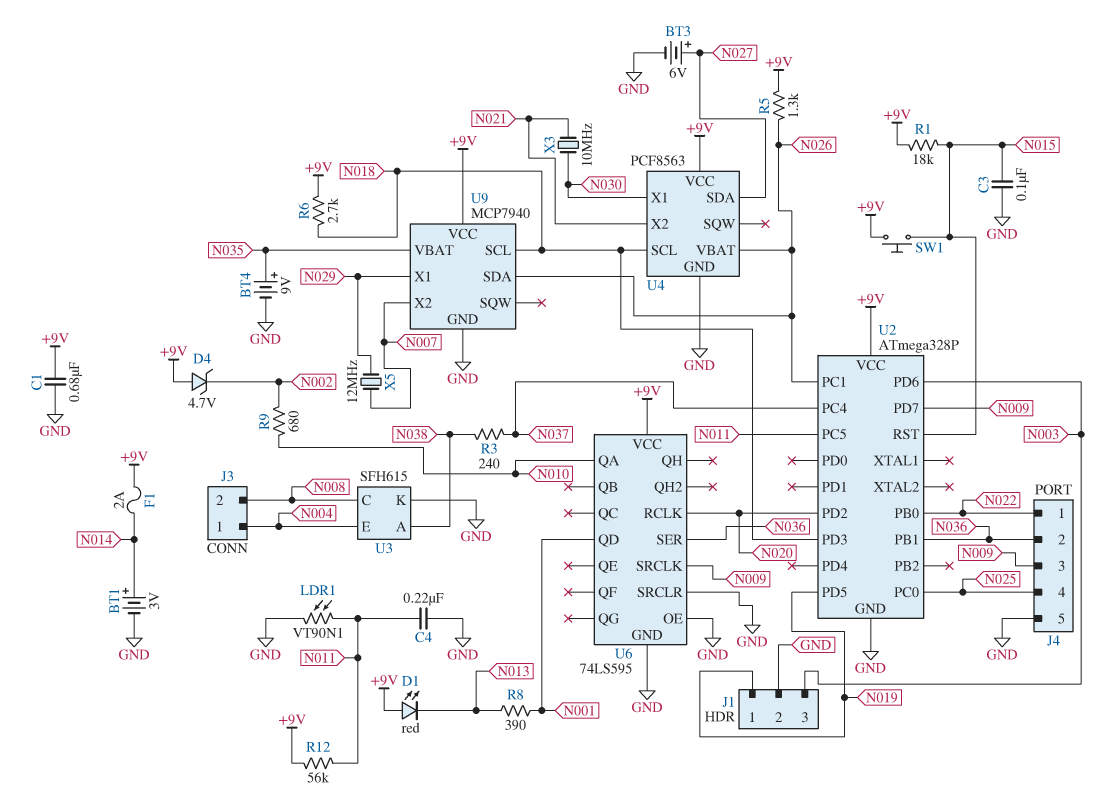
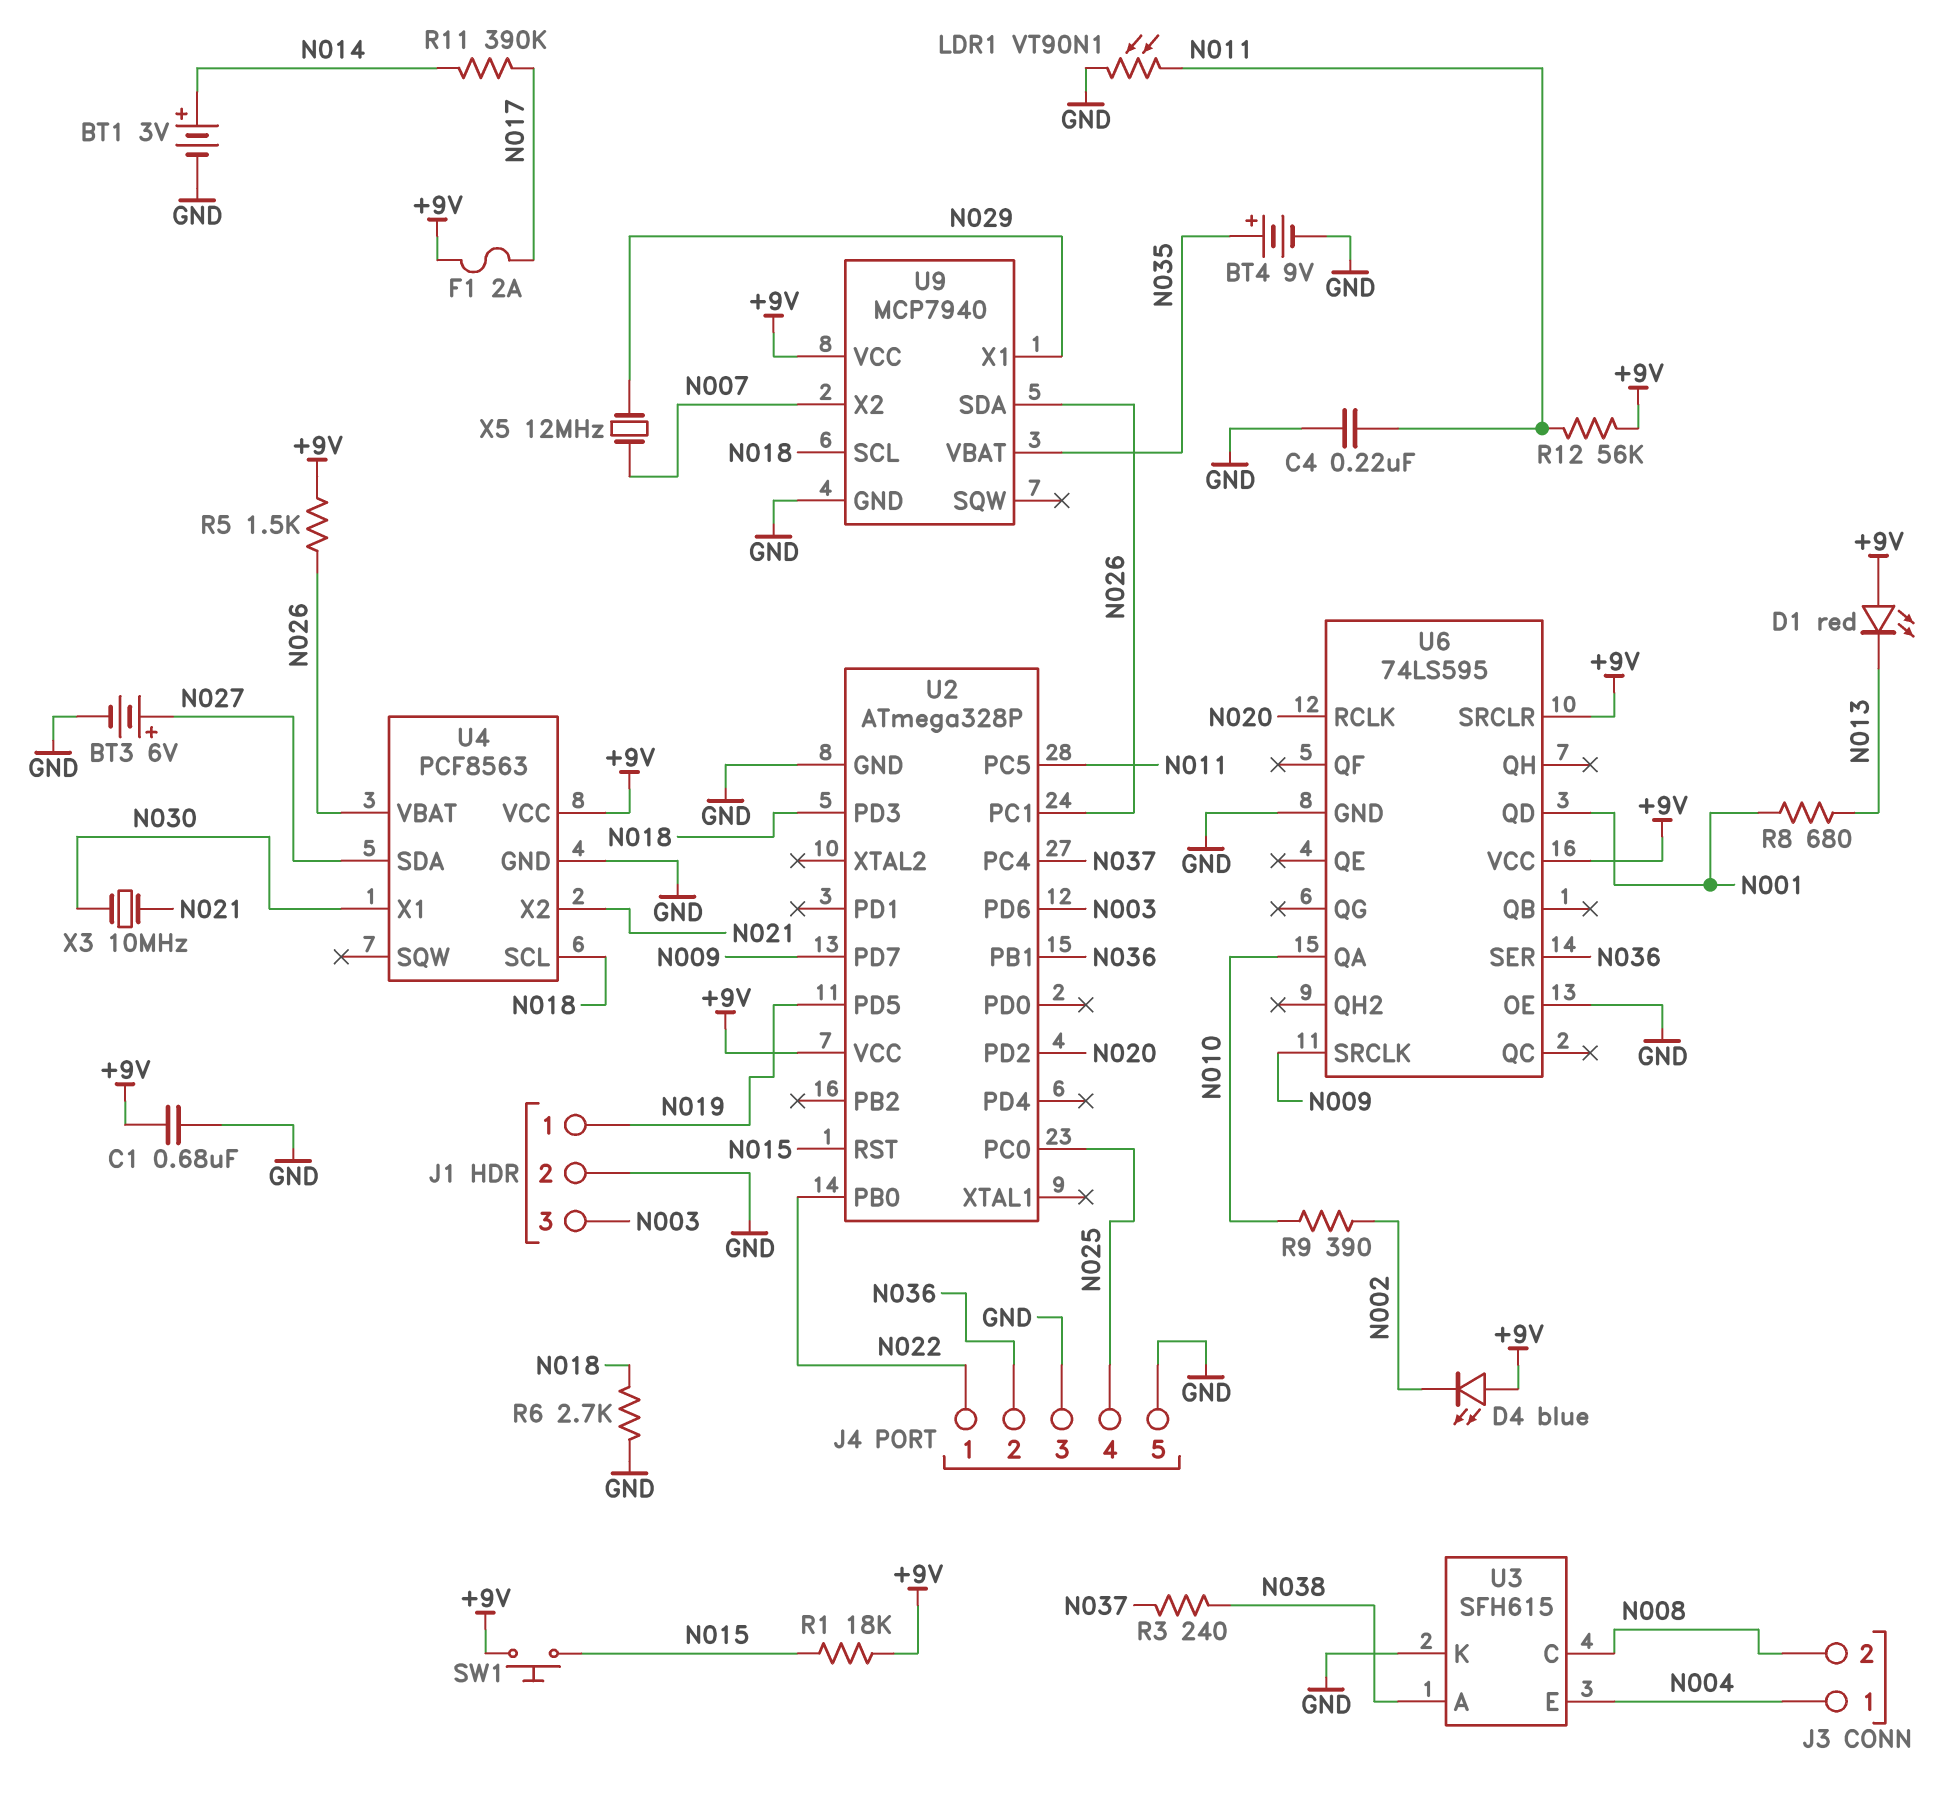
C3: 100nF (GND, N015) -> none
D4: zener 4.7V (A +9V, K N002) -> LED blue (A +9V, K N002)
F1: 2A (+9V, N014) -> 2A (+9V, N017)
J4 pin 3: N009 -> GND
R5: 1.3k (+9V, N026) -> 1.5k (+9V, N026)
R6: 2.7k (+9V, N018) -> 2.7k (GND, N018)
R8: 390 (N001, N013) -> 680 (N001, N013)
R9: 680 (N002, N010) -> 390 (N002, N010)
R11: none -> 390k (N014, N017)
U6 pin SRCLR: GND -> +9V

